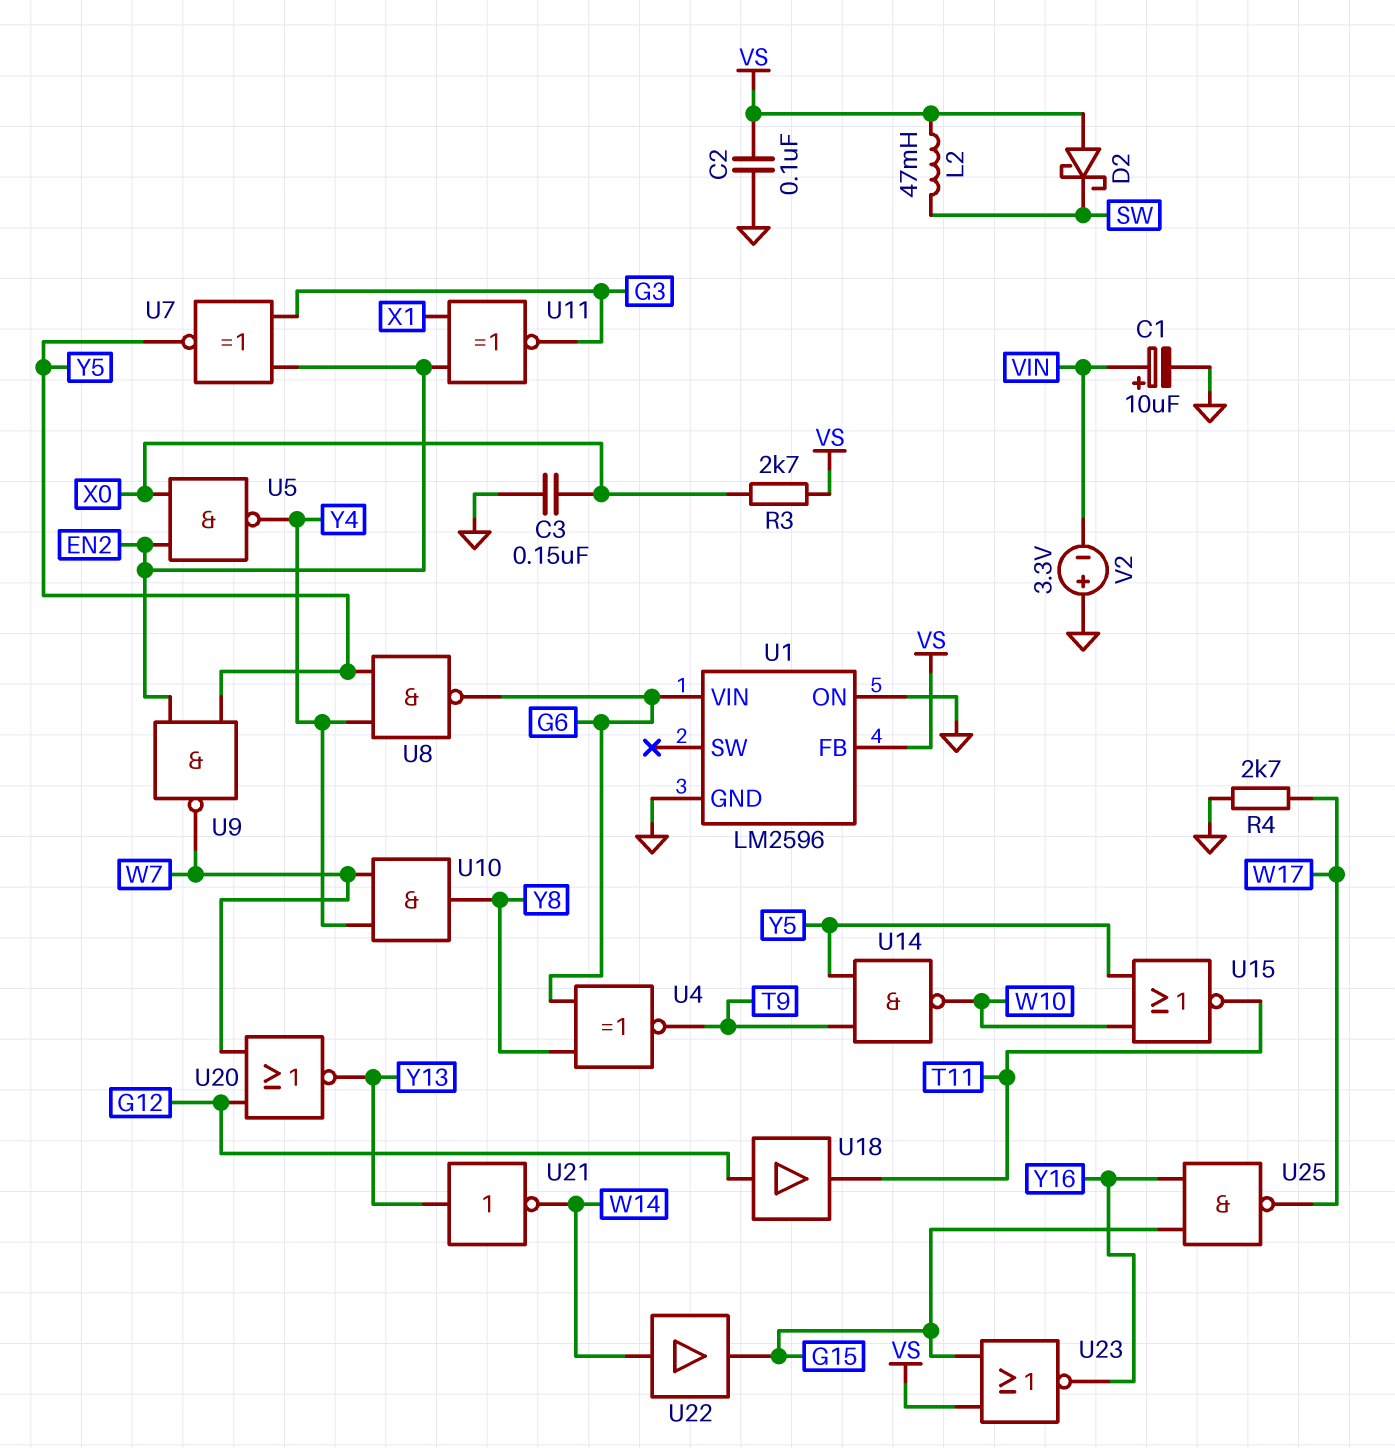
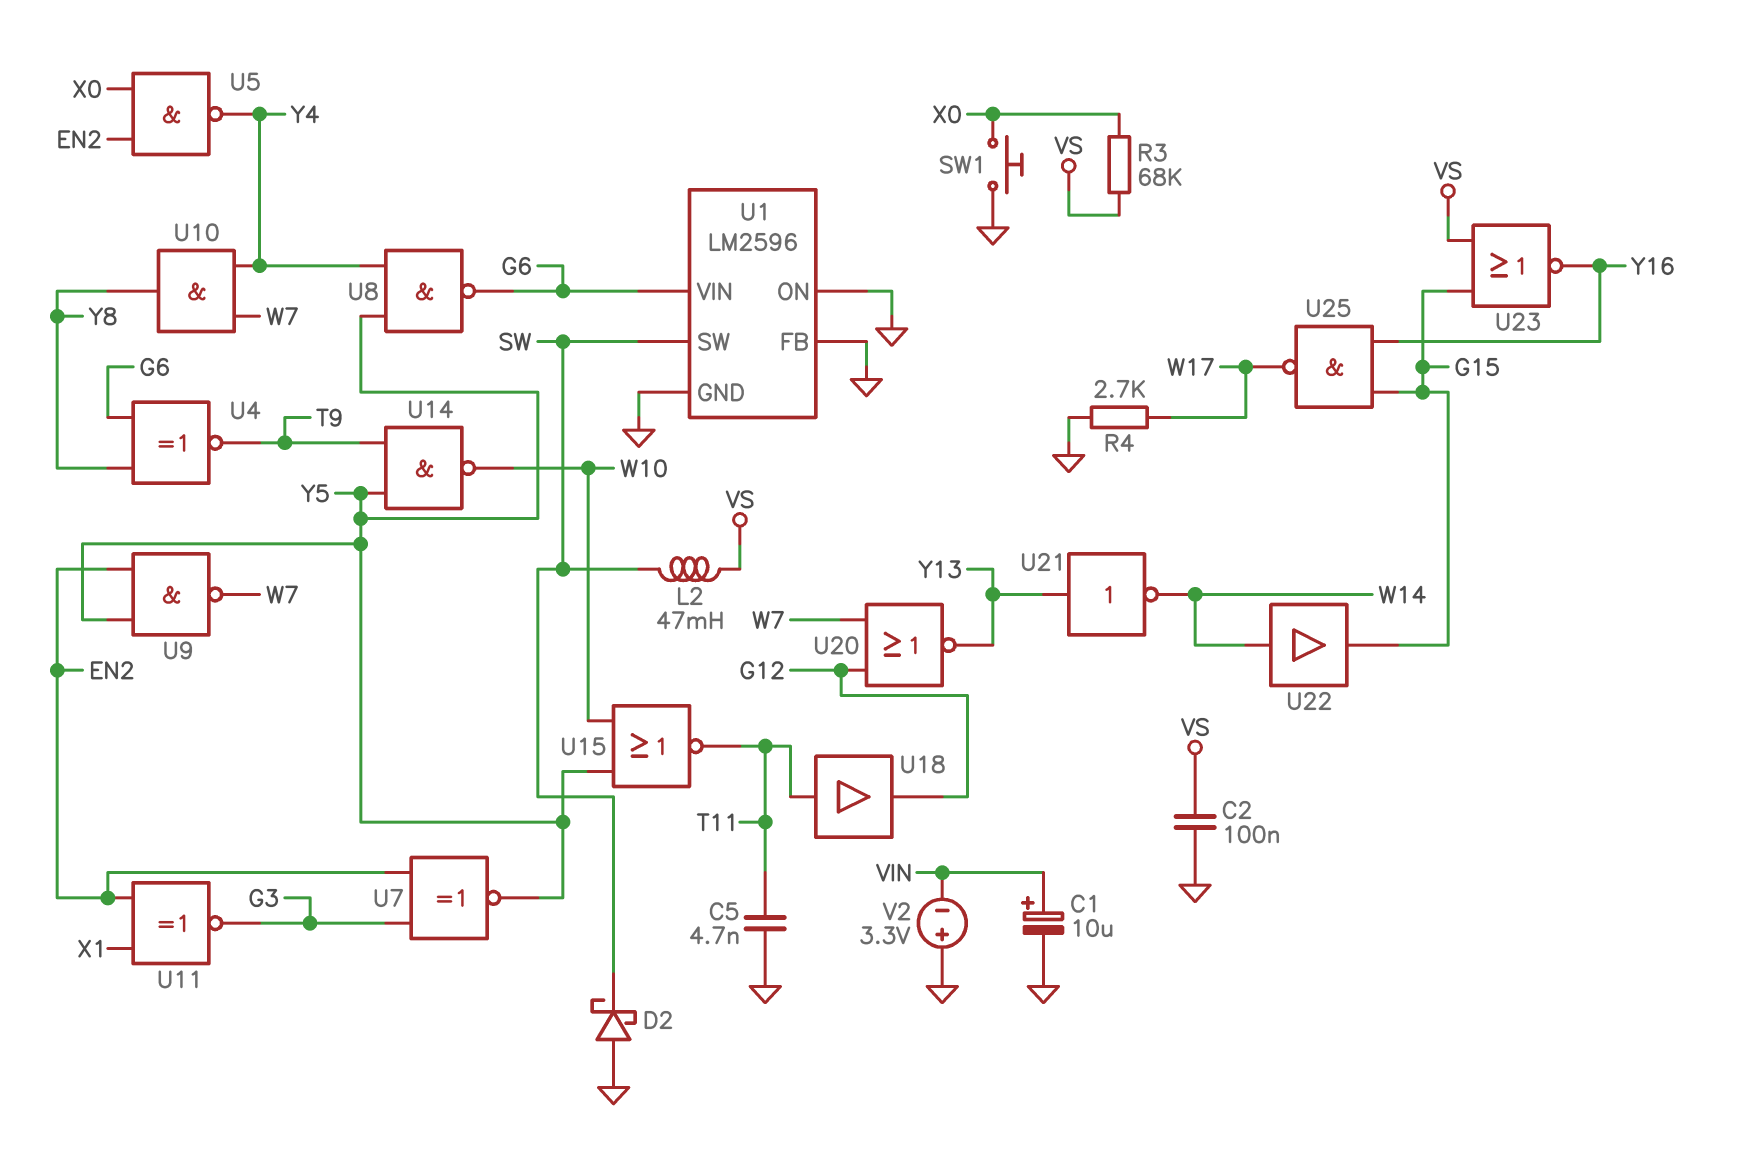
C3: 150nF (GND, X0) -> none
C5: none -> 4.7nF (GND, T11)
D2: schottky (A VS, K SW) -> schottky (A GND, K SW)
R3: 2.7k (VS, X0) -> 68k (VS, X0)
SW1: none -> button (GND, X0)
U1 pin FB: VS -> GND
U1 pin SW: none -> SW
U18: buffer (in G12, out T11) -> buffer (in T11, out G12)

